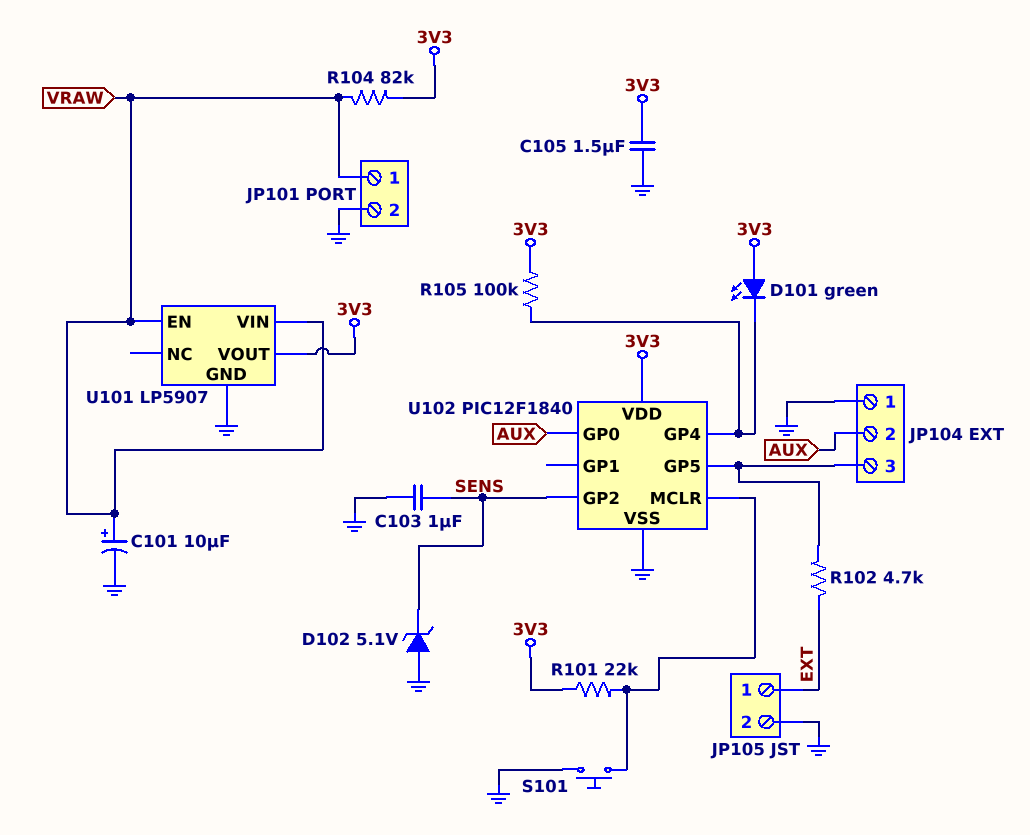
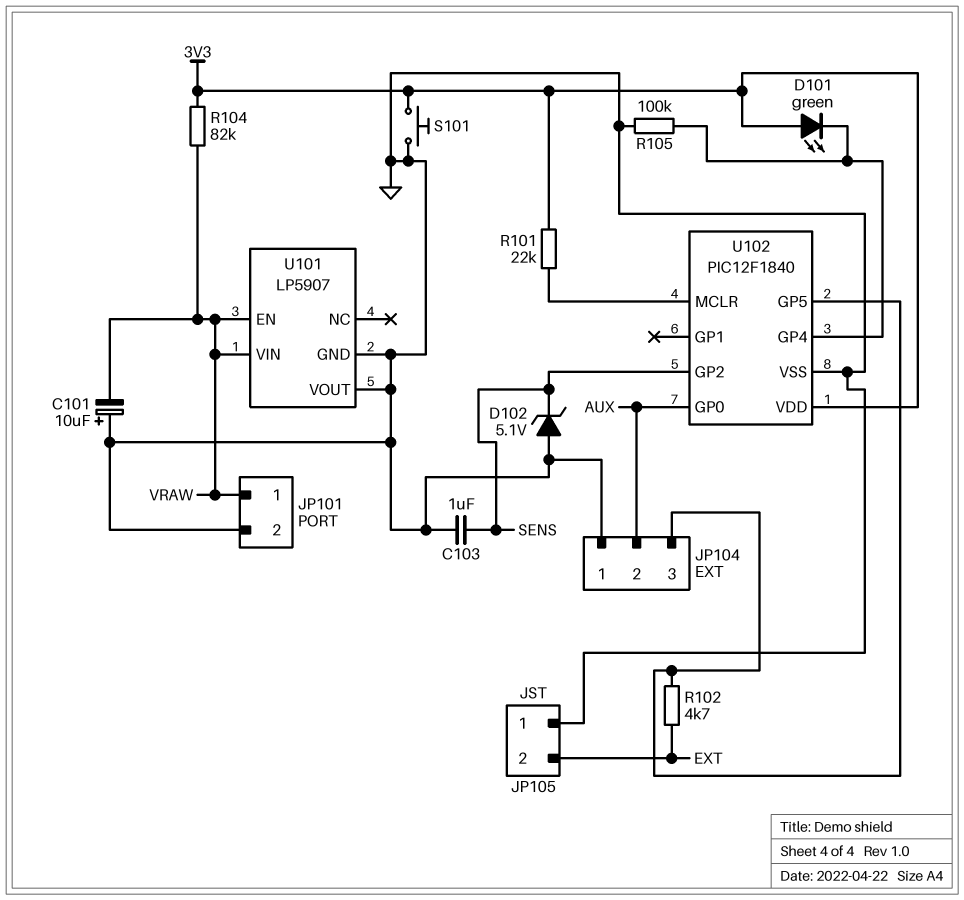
C101: 10uF (plus VRAW, minus GND) -> 10uF (plus GND, minus VRAW)
C105: 1.5uF (3V3, GND) -> none
JP105 pin 1: EXT -> GND
JP105 pin 2: GND -> EXT
R105: 100k (3V3, U102/GP4) -> 100k (GND, U102/GP4)
S101: button (GND, U102/MCLR) -> button (3V3, GND)
U101 pin VOUT: 3V3 -> GND

